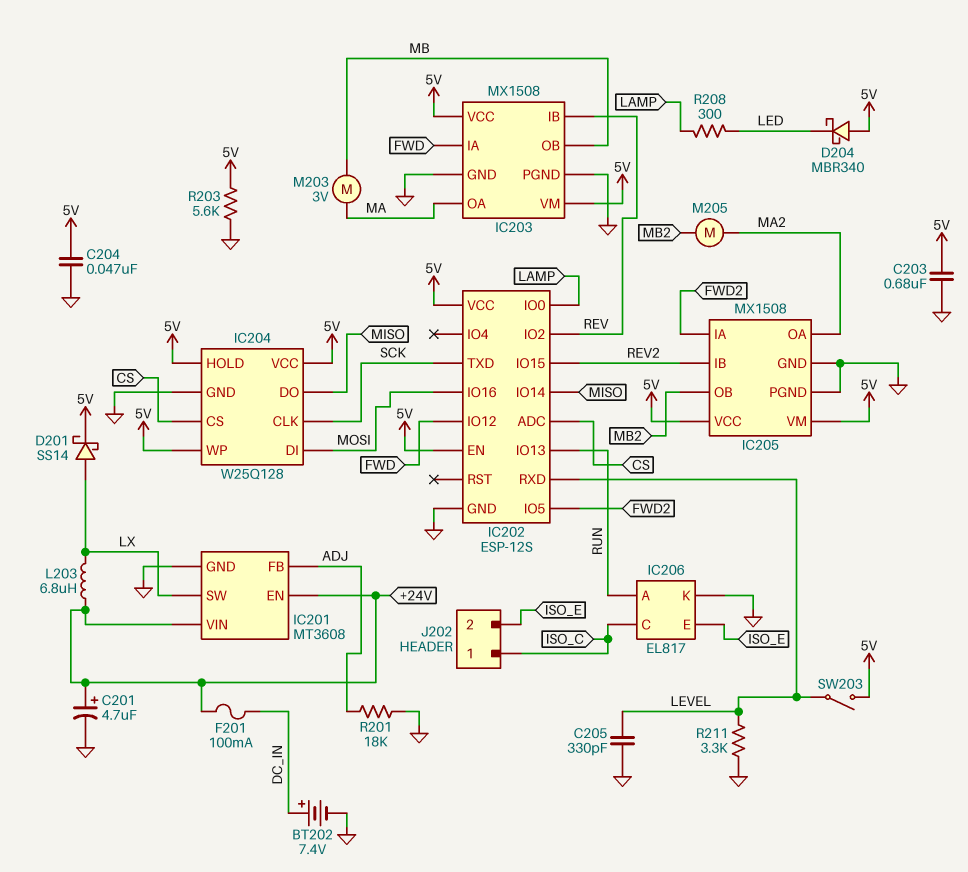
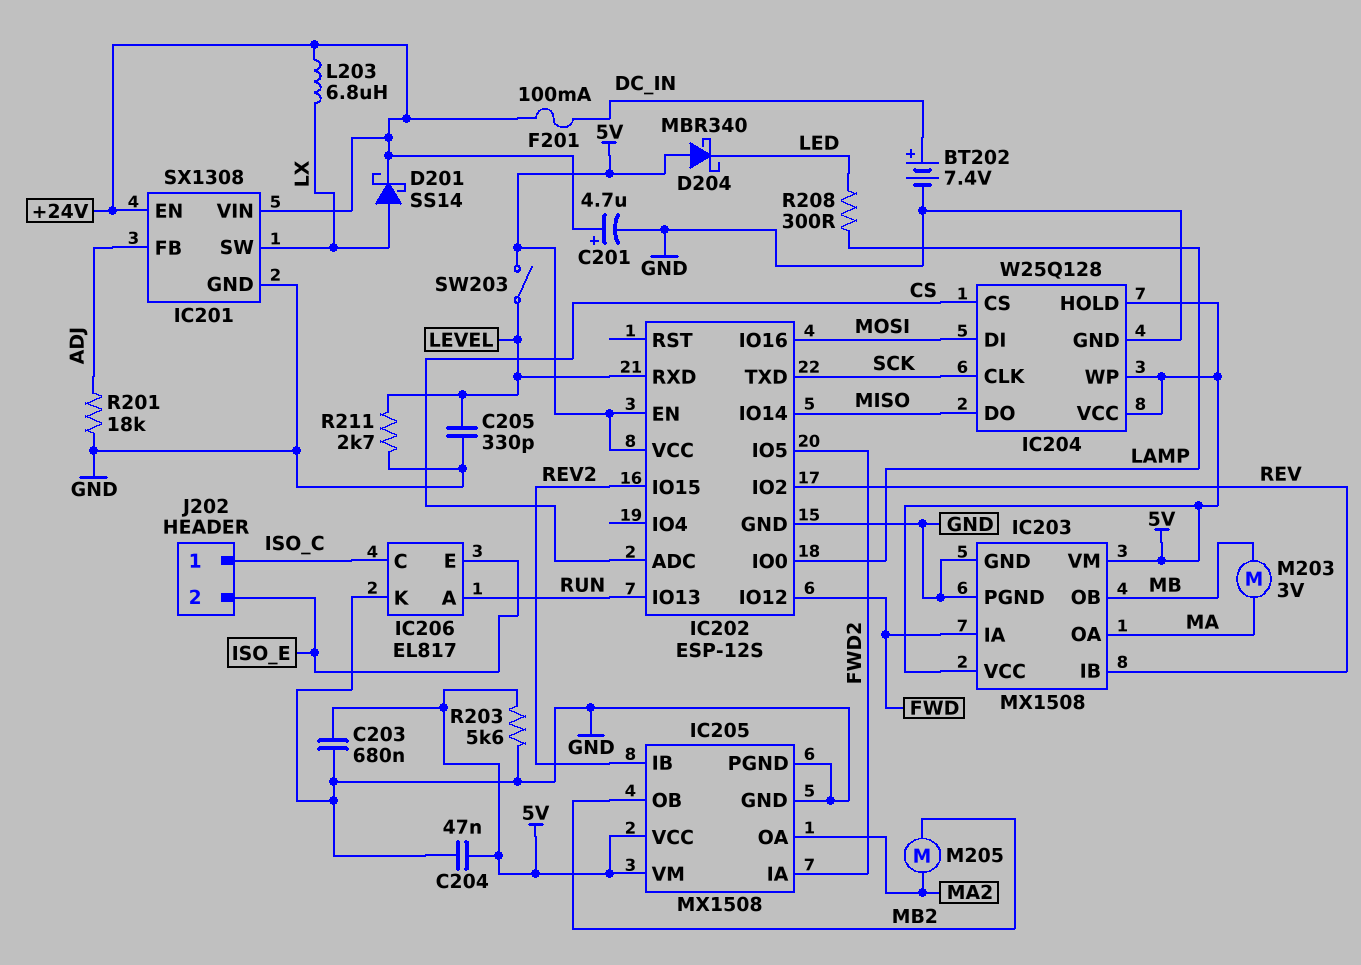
D201: schottky SS14 (A LX, K 5V) -> schottky SS14 (A LX, K +24V)
IC201: MT3608 -> SX1308
R211: 3.3k (GND, LEVEL) -> 2.7k (GND, LEVEL)

